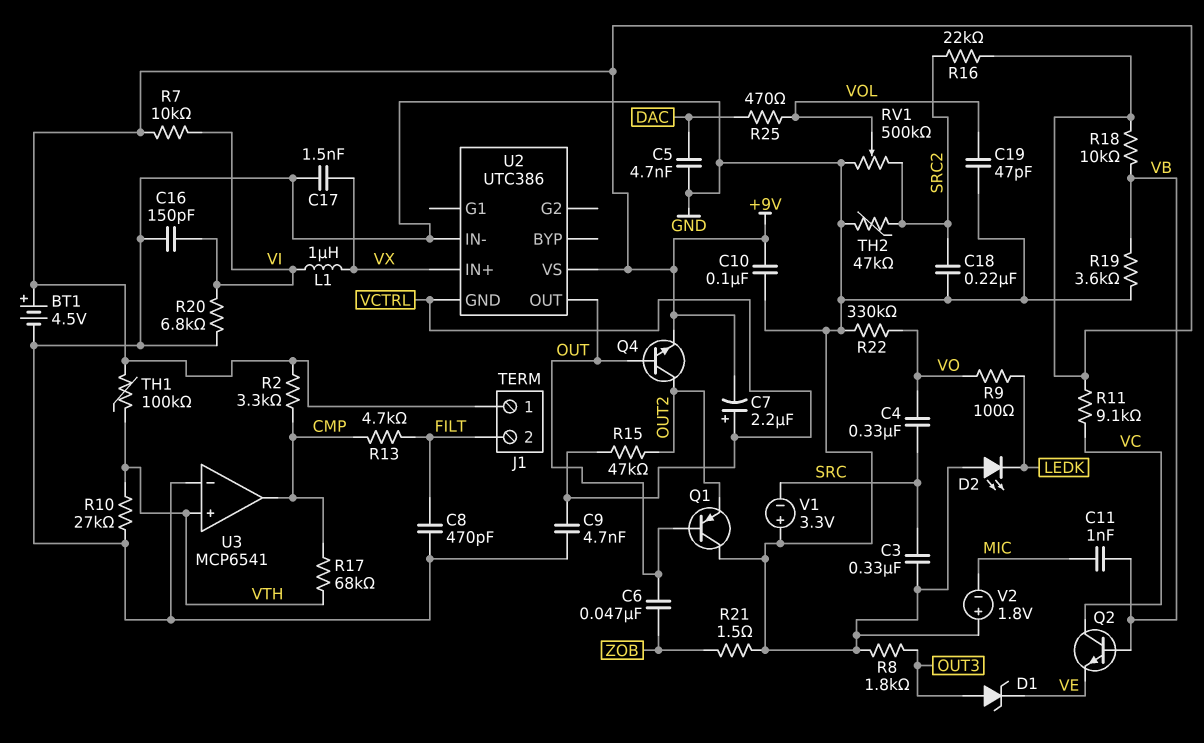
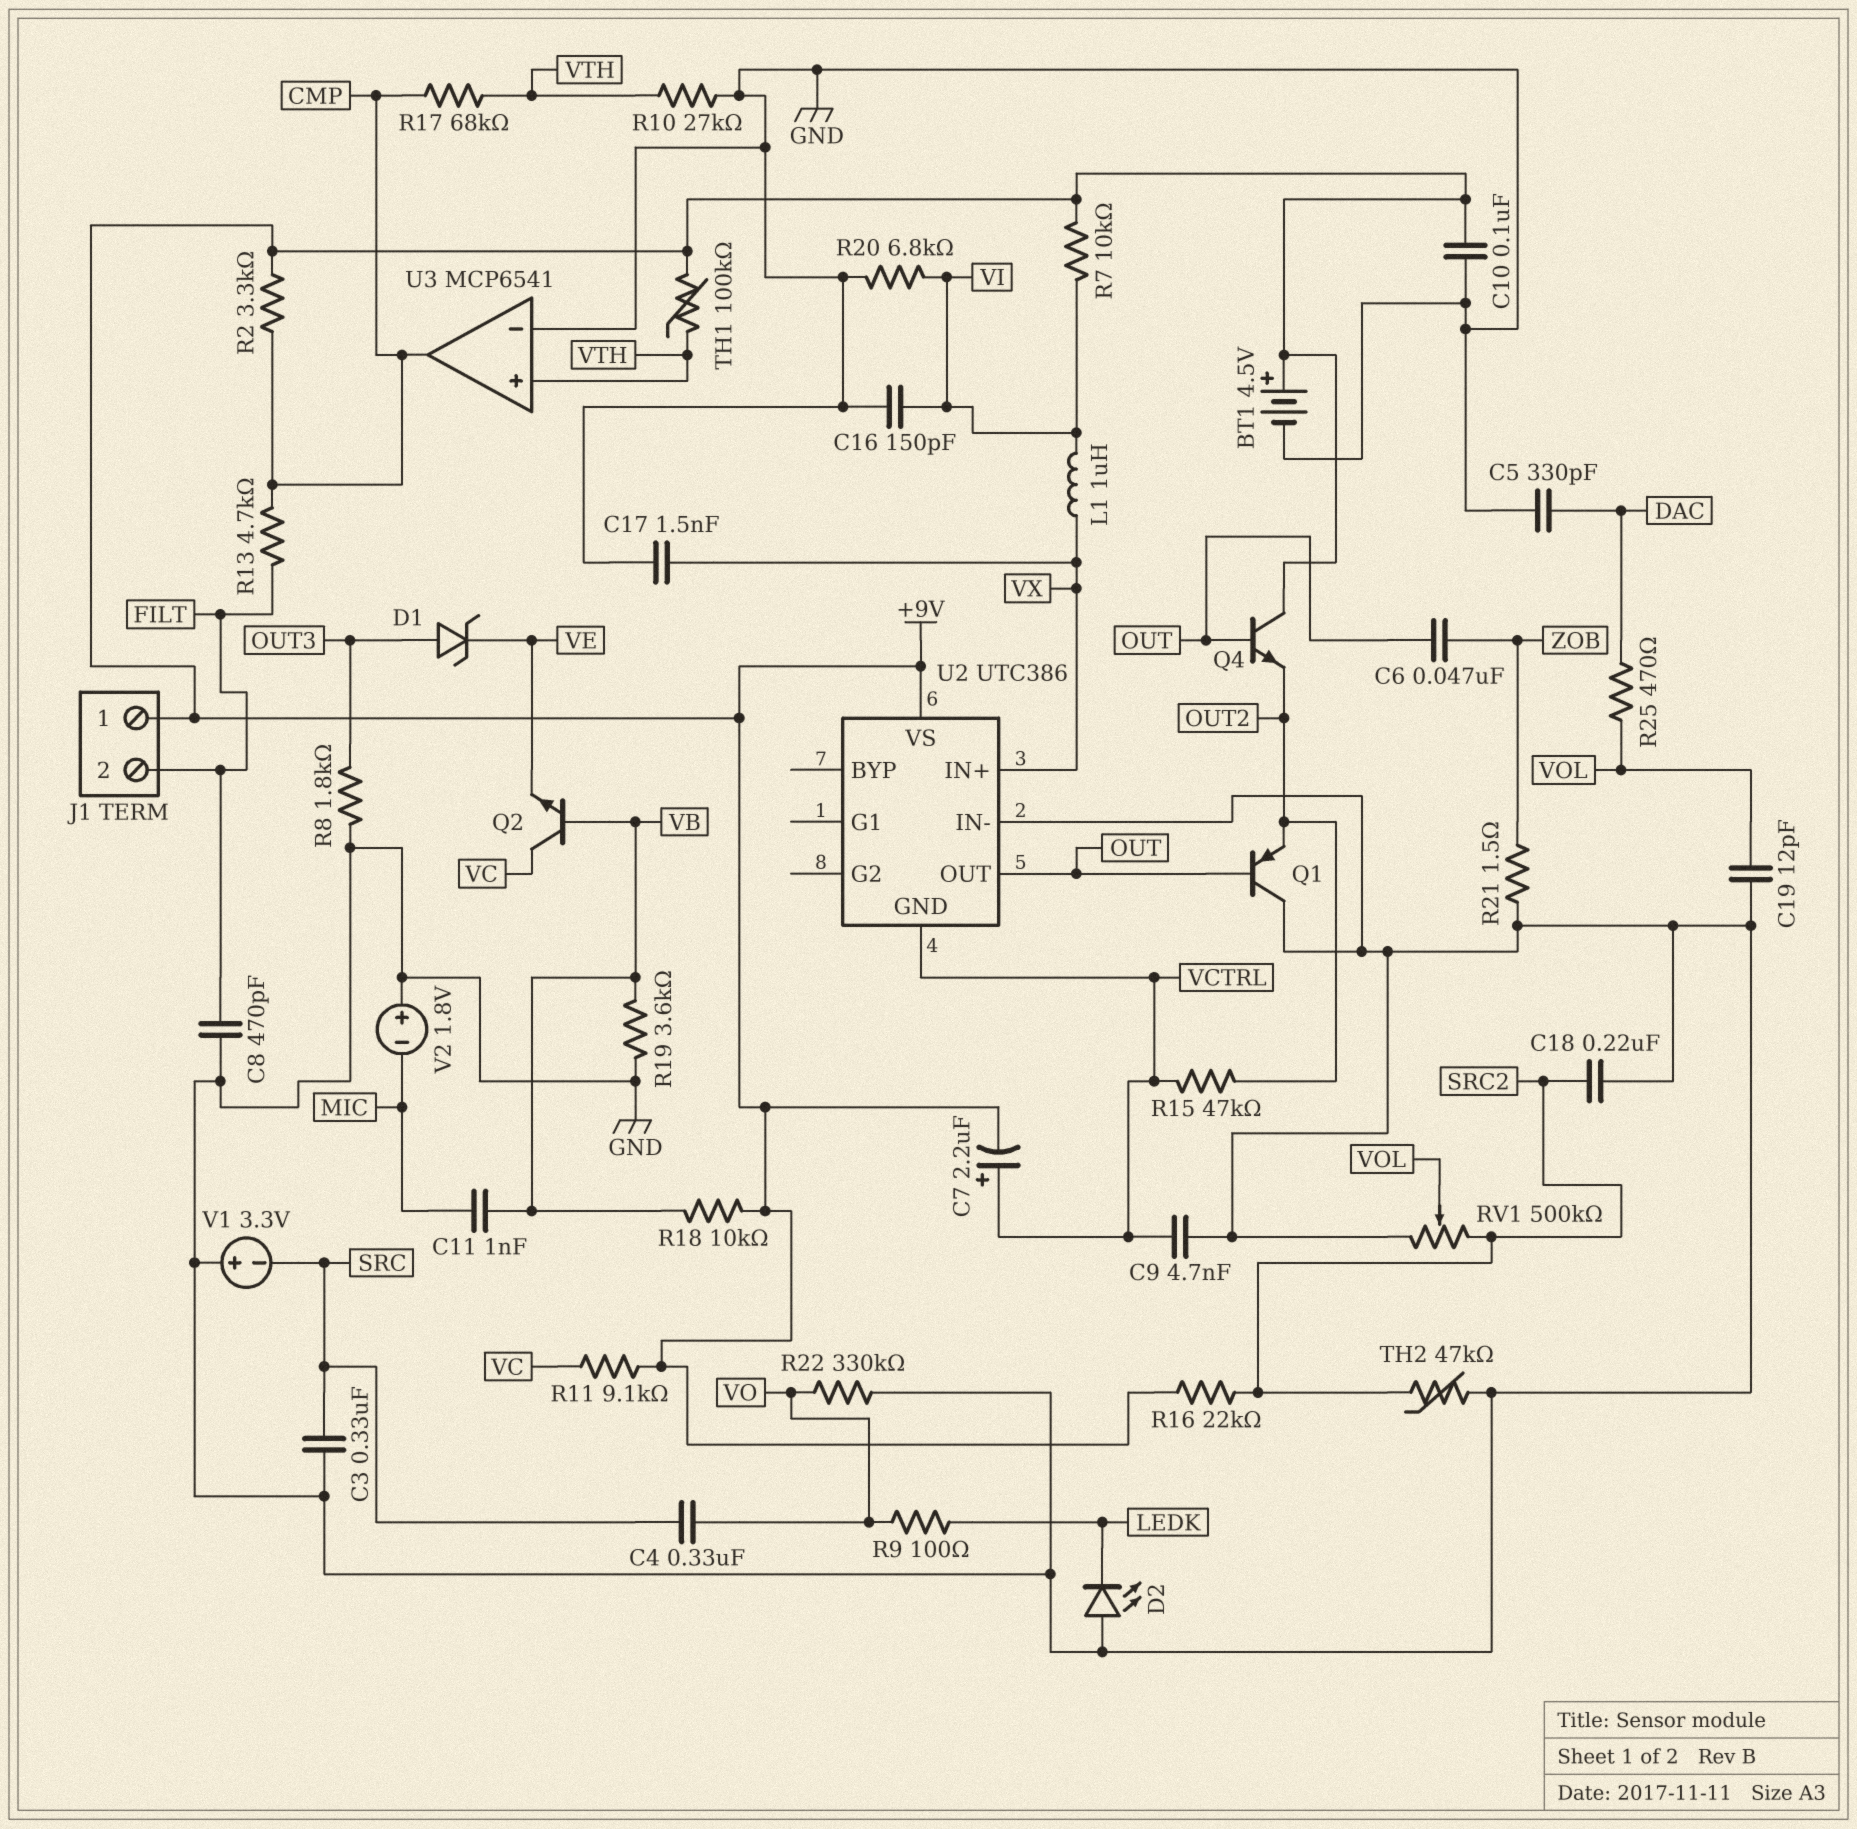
C5: 4.7nF (DAC, GND) -> 330pF (DAC, GND)
C19: 47pF (GND, VOL) -> 12pF (GND, VOL)
Q4: NPN (B OUT, C OUT2, E +9V) -> NPN (B OUT, C +9V, E OUT2)

